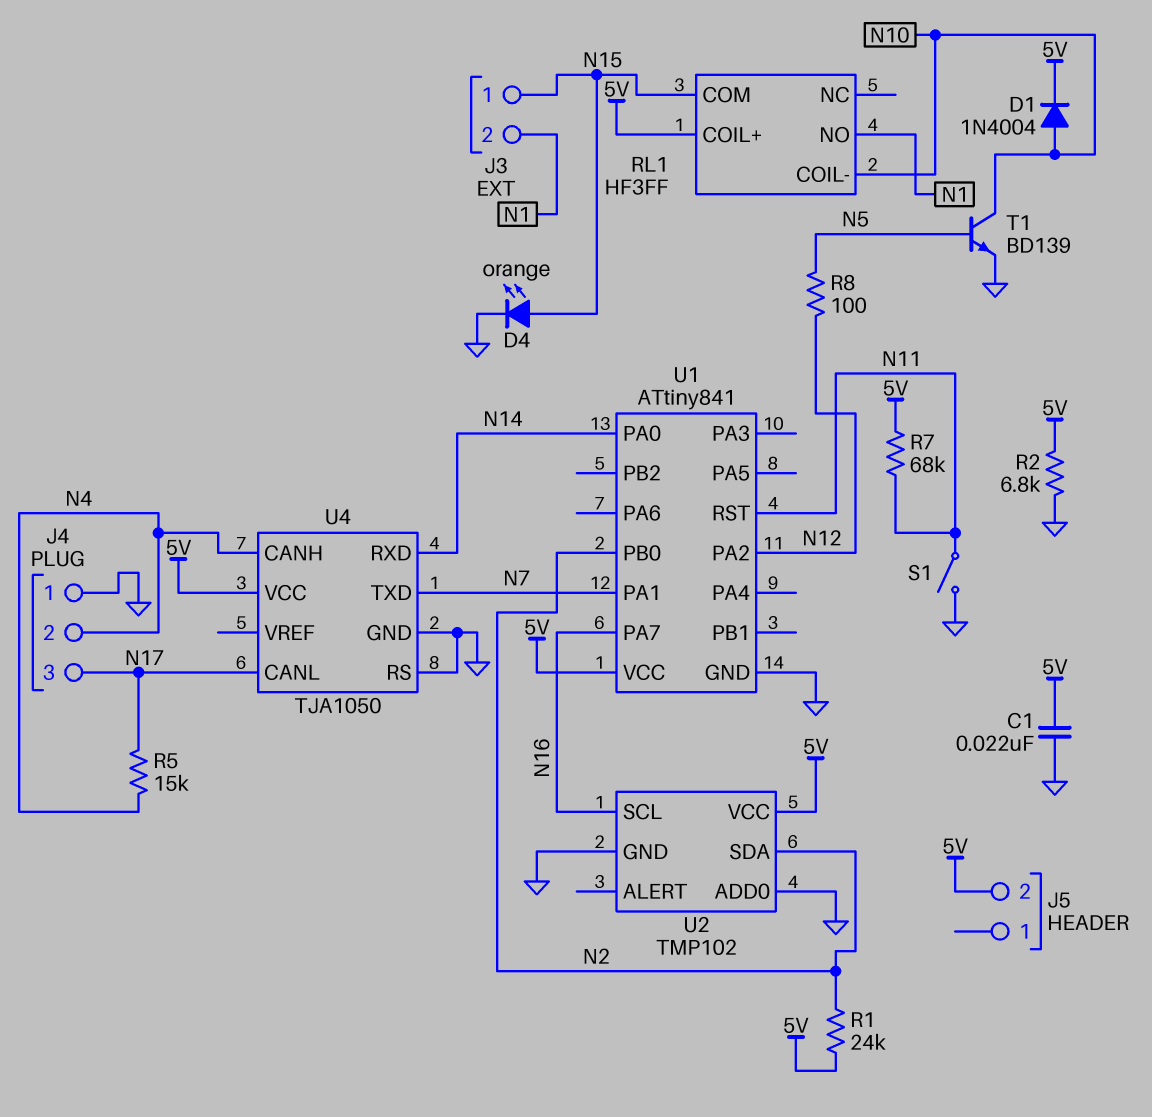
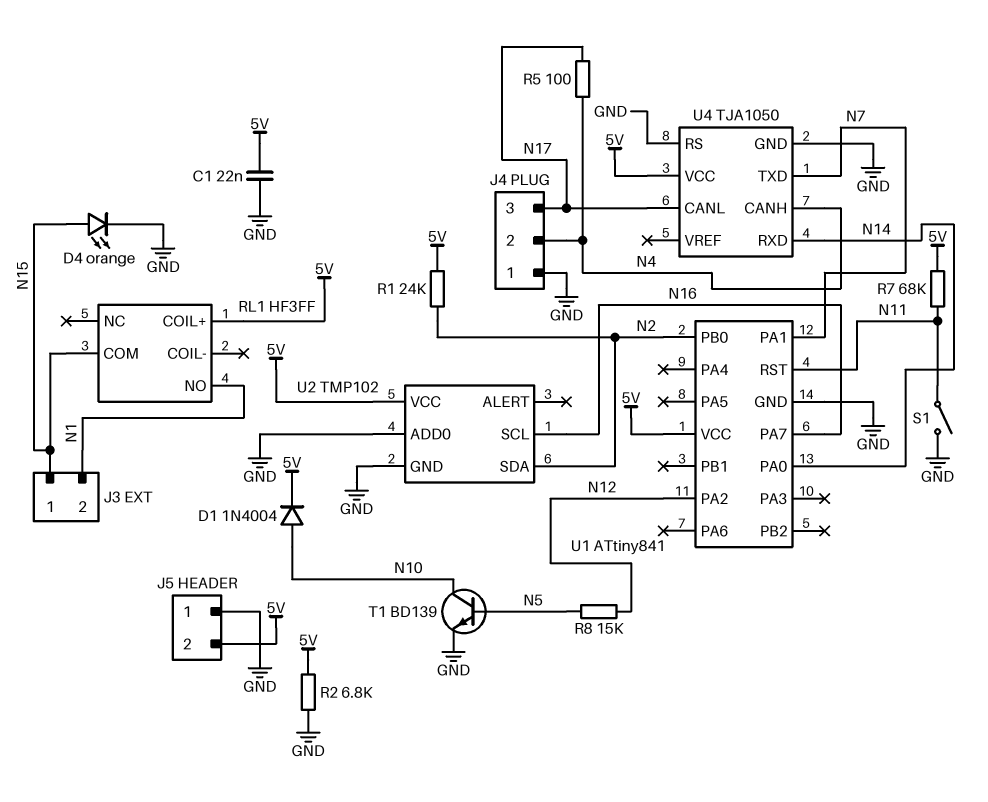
J5 pin 1: none -> GND
R5: 15k (N4, N17) -> 100 (N4, N17)
R8: 100 (N5, N12) -> 15k (N5, N12)
RL1 pin COIL-: N10 -> none

